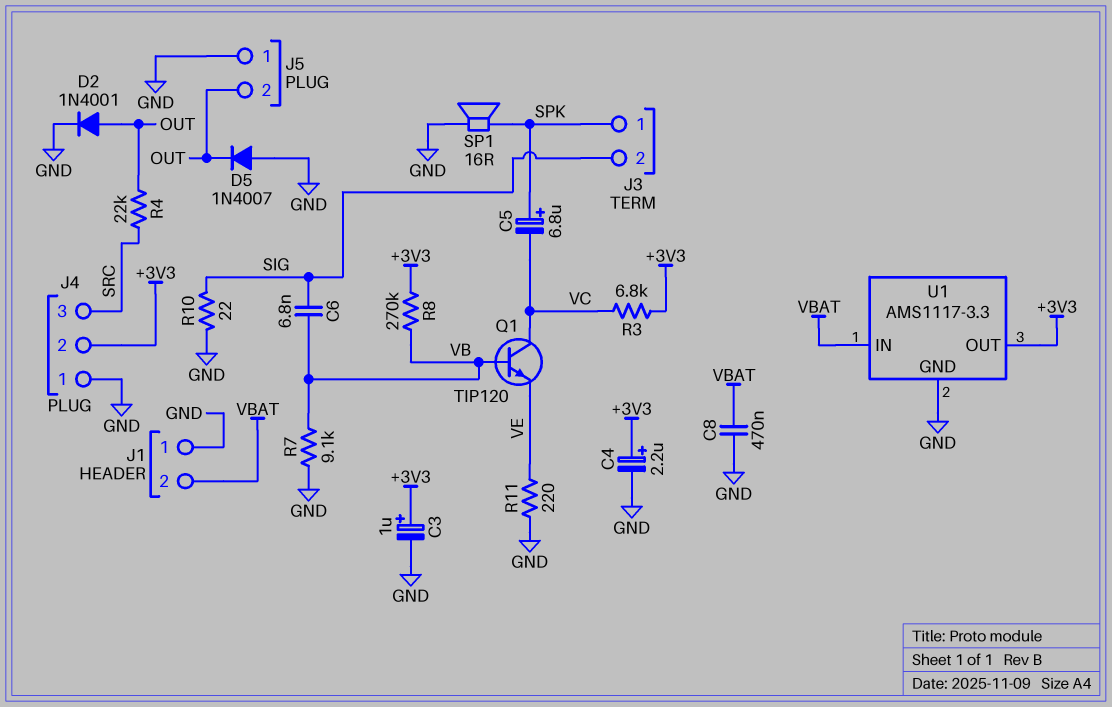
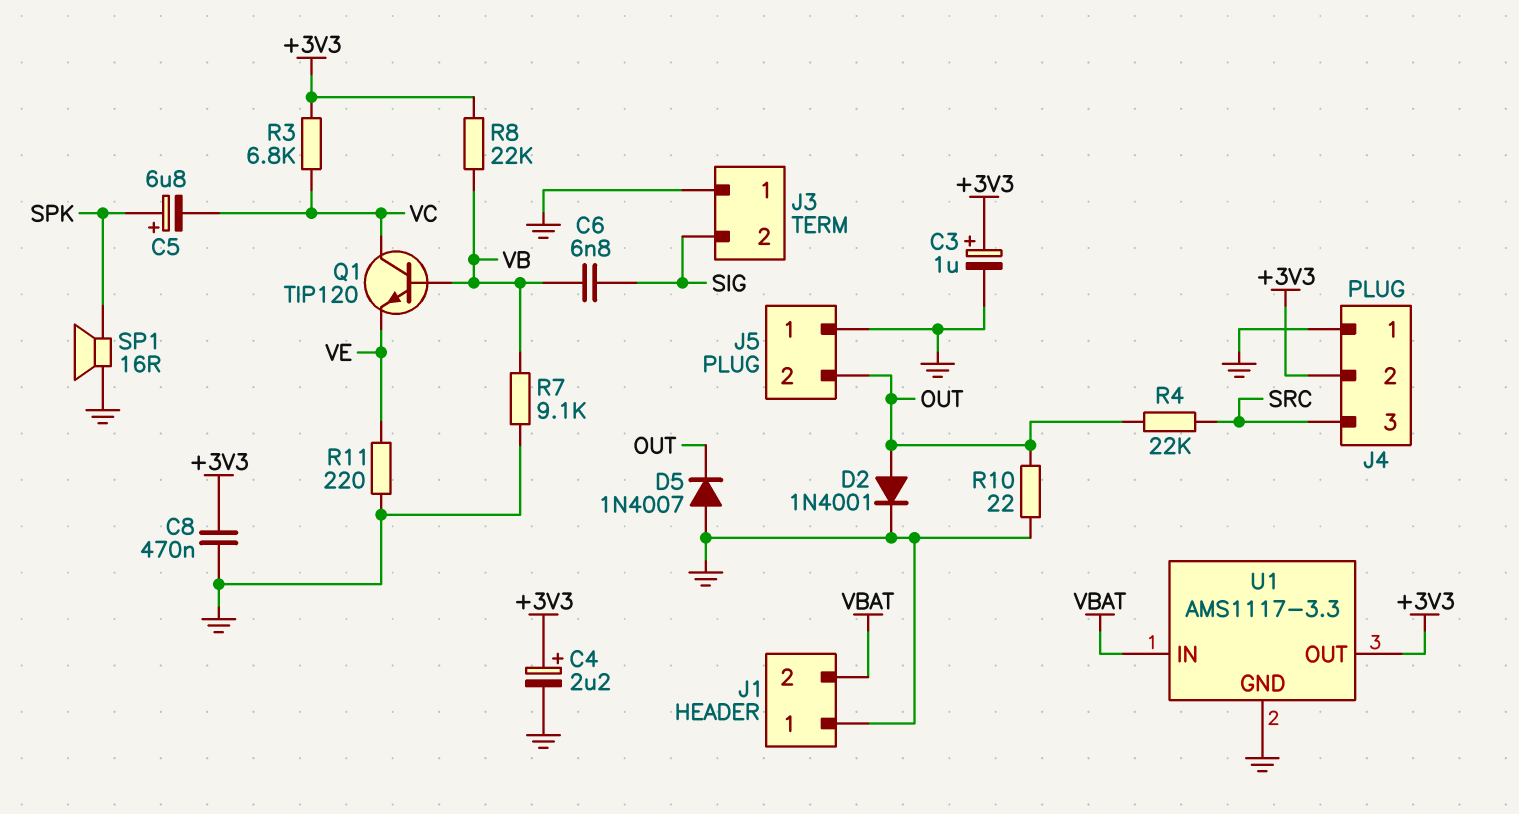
C8: 470nF (GND, VBAT) -> 470nF (+3V3, GND)
J3 pin 1: SPK -> GND
R8: 270k (+3V3, VB) -> 22k (+3V3, VB)
R10: 22 (GND, SIG) -> 22 (GND, OUT)

